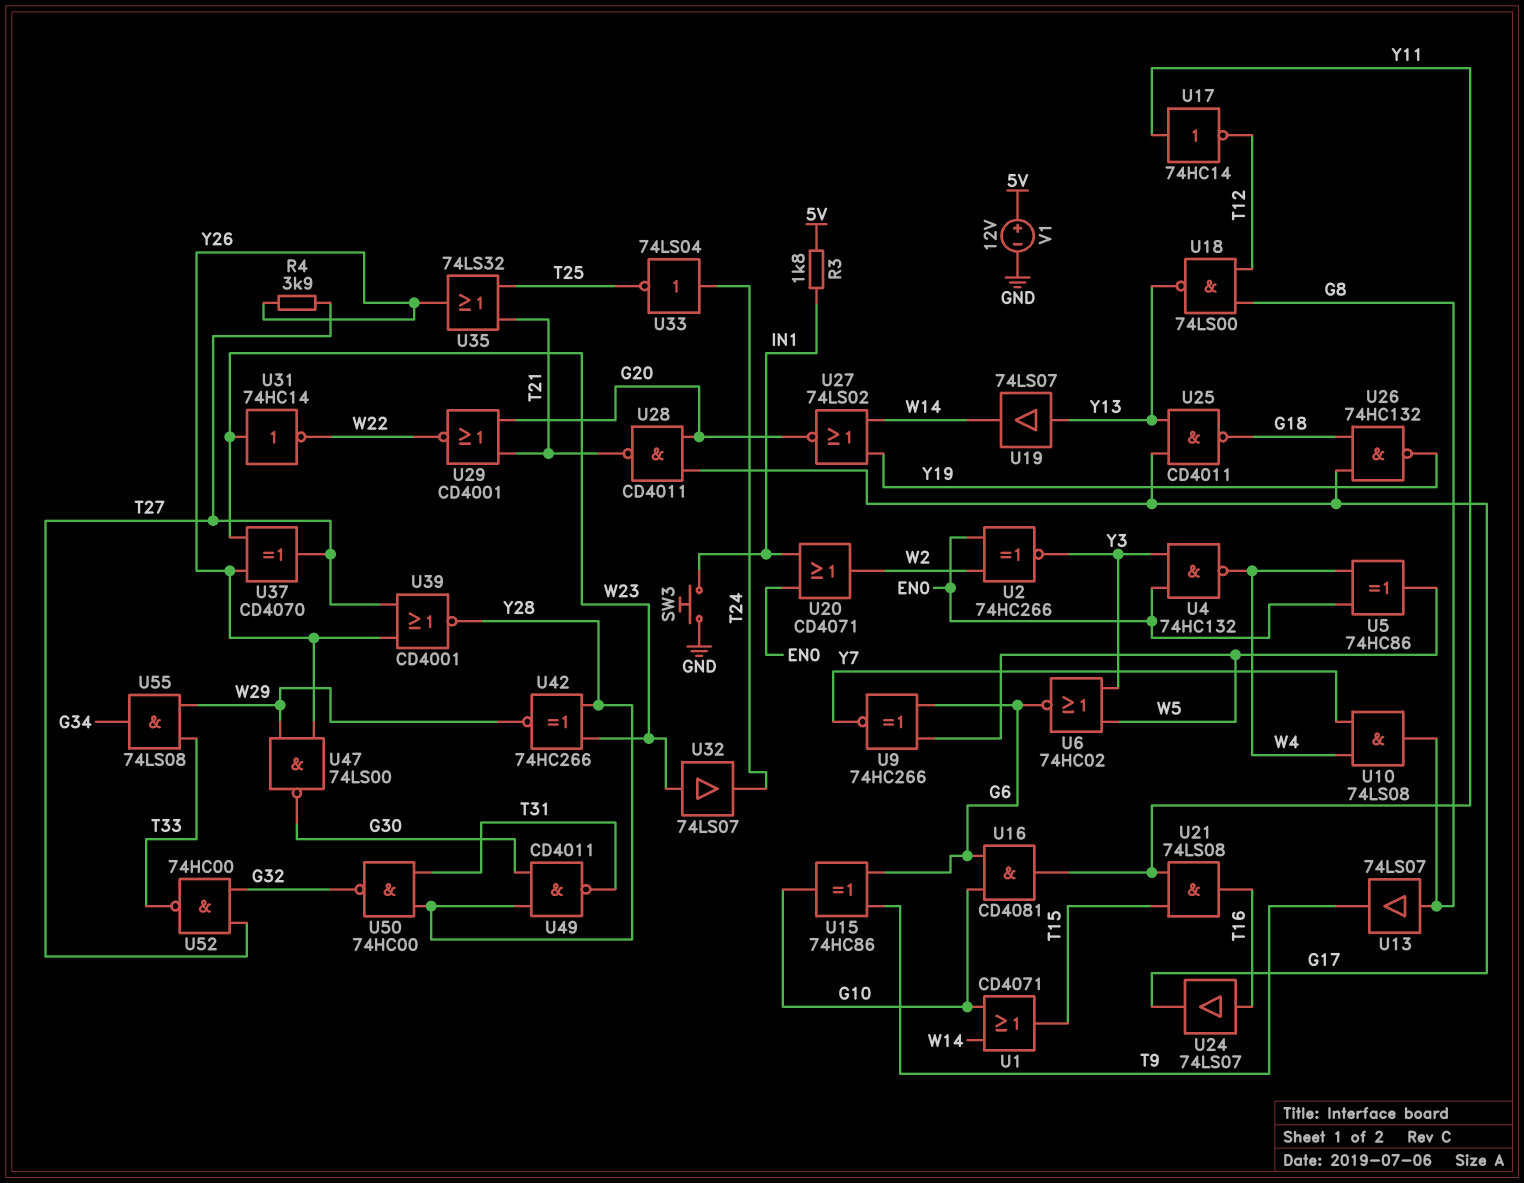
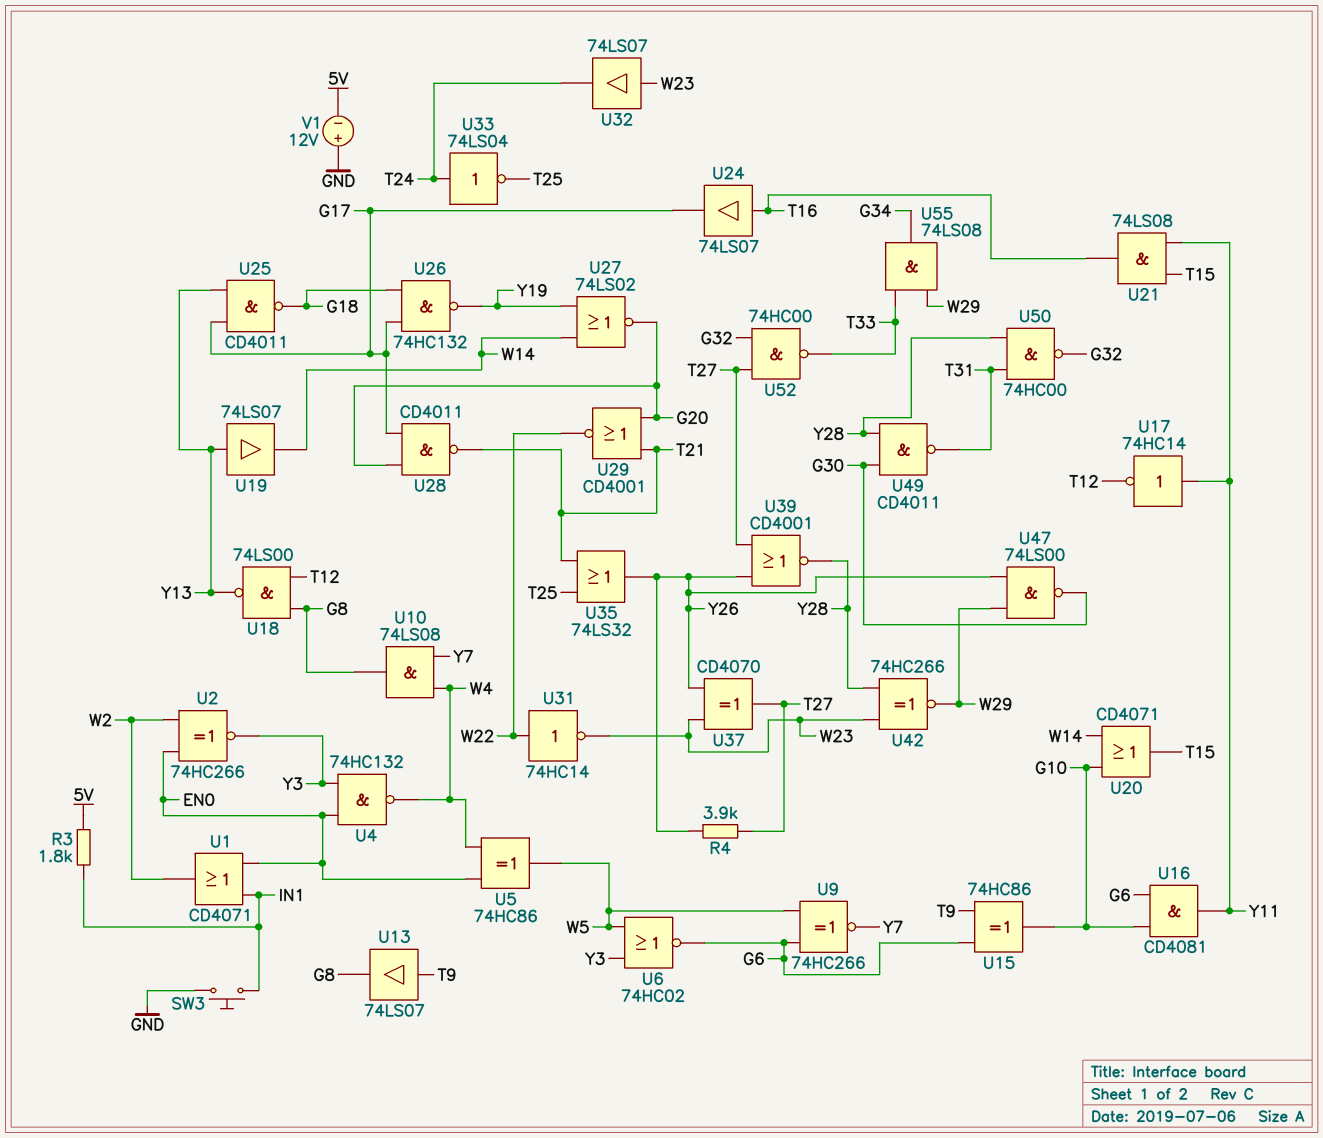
U1: OR CD4071 (in G10, in W14, out T15) -> OR CD4071 (in EN0, in IN1, out W2)
U13: buffer 74LS07 (in G8, out T9) -> buffer 74LS07 (in T9, out G8)
U20: OR CD4071 (in EN0, in IN1, out W2) -> OR CD4071 (in G10, in W14, out T15)
U31: NOT 74HC14 (in W23, out W22) -> NOT 74HC14 (in W22, out W23)
V1: 12V (plus 5V, minus GND) -> 12V (plus GND, minus 5V)

